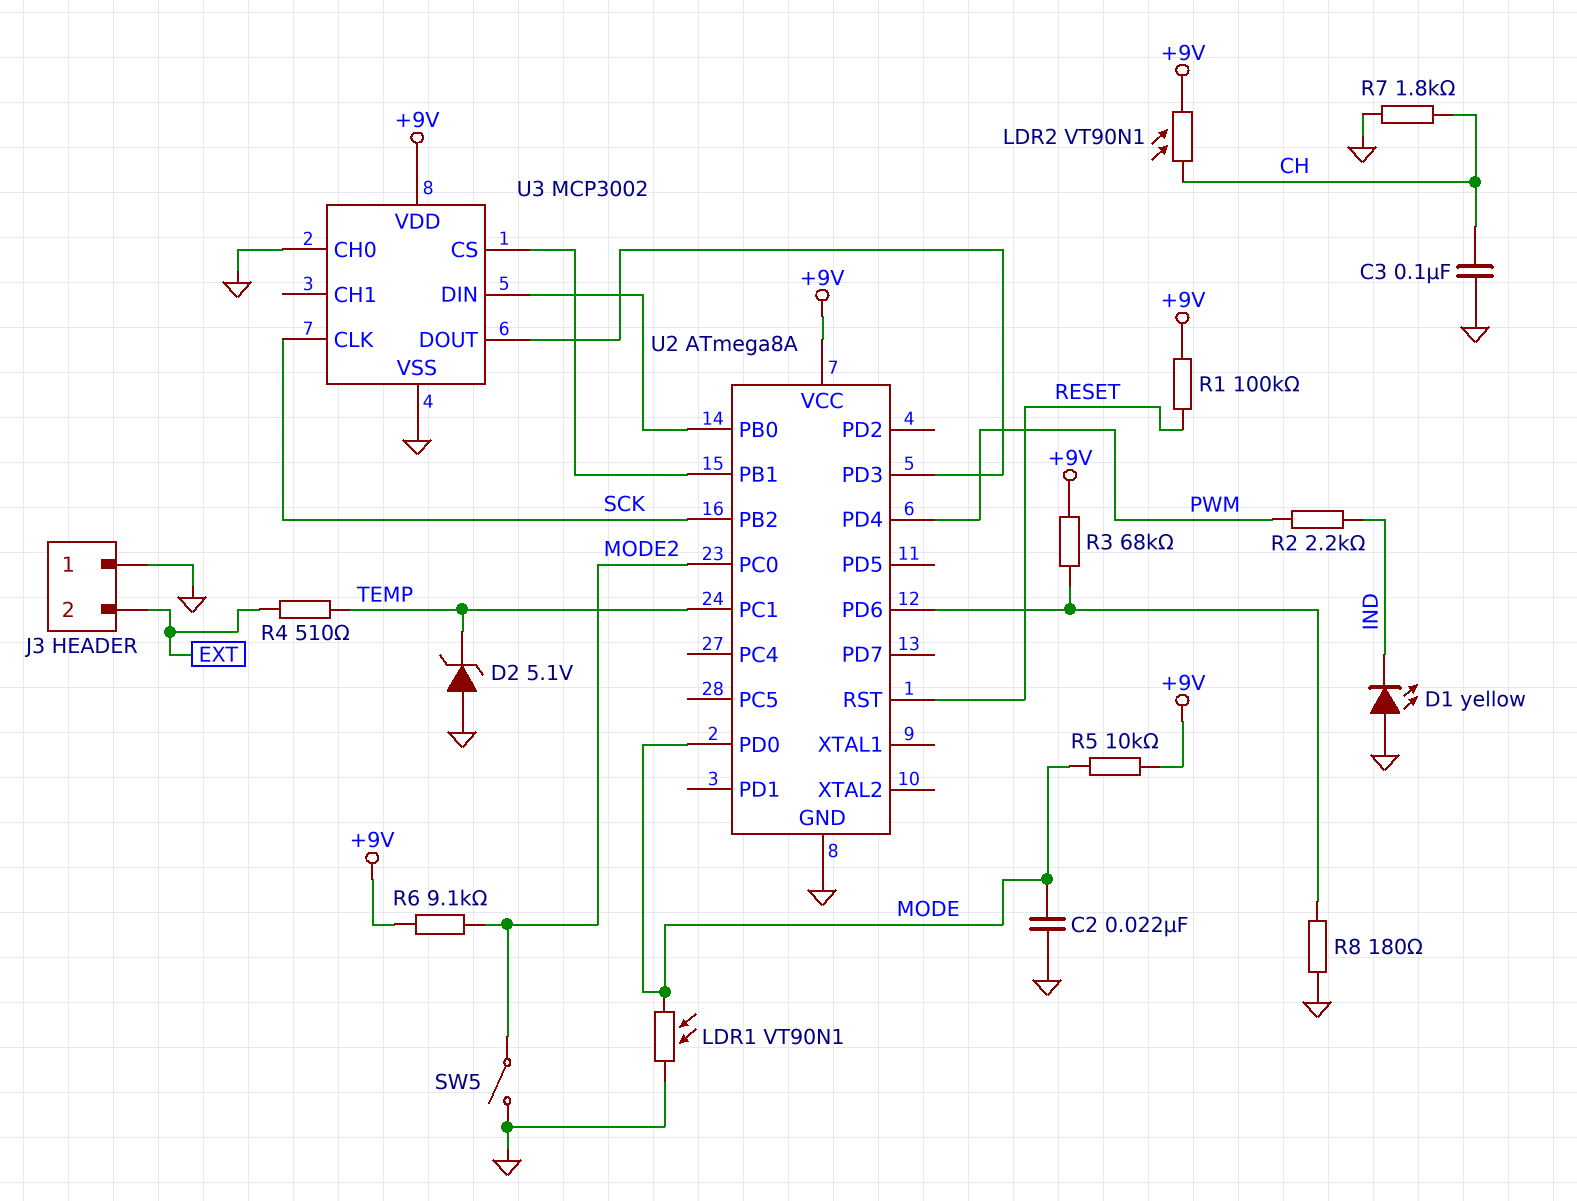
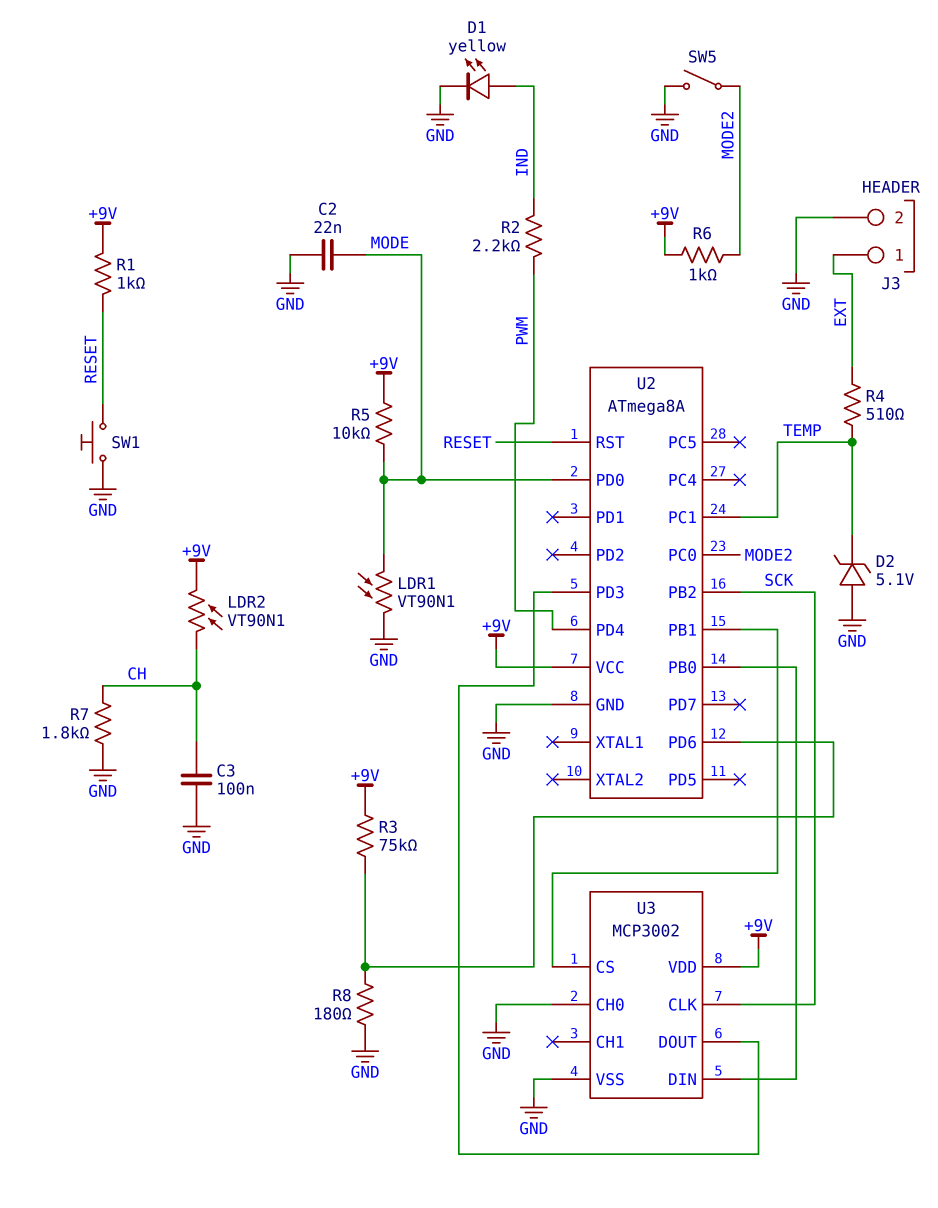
D1: LED yellow (A GND, K IND) -> LED yellow (A IND, K GND)
J3 pin 1: GND -> EXT
J3 pin 2: EXT -> GND
R1: 100k (+9V, RESET) -> 1k (+9V, RESET)
R3: 68k (+9V, U2/PD6) -> 75k (+9V, U2/PD6)
R6: 9.1k (+9V, MODE2) -> 1k (+9V, MODE2)
SW1: none -> button (GND, RESET)

